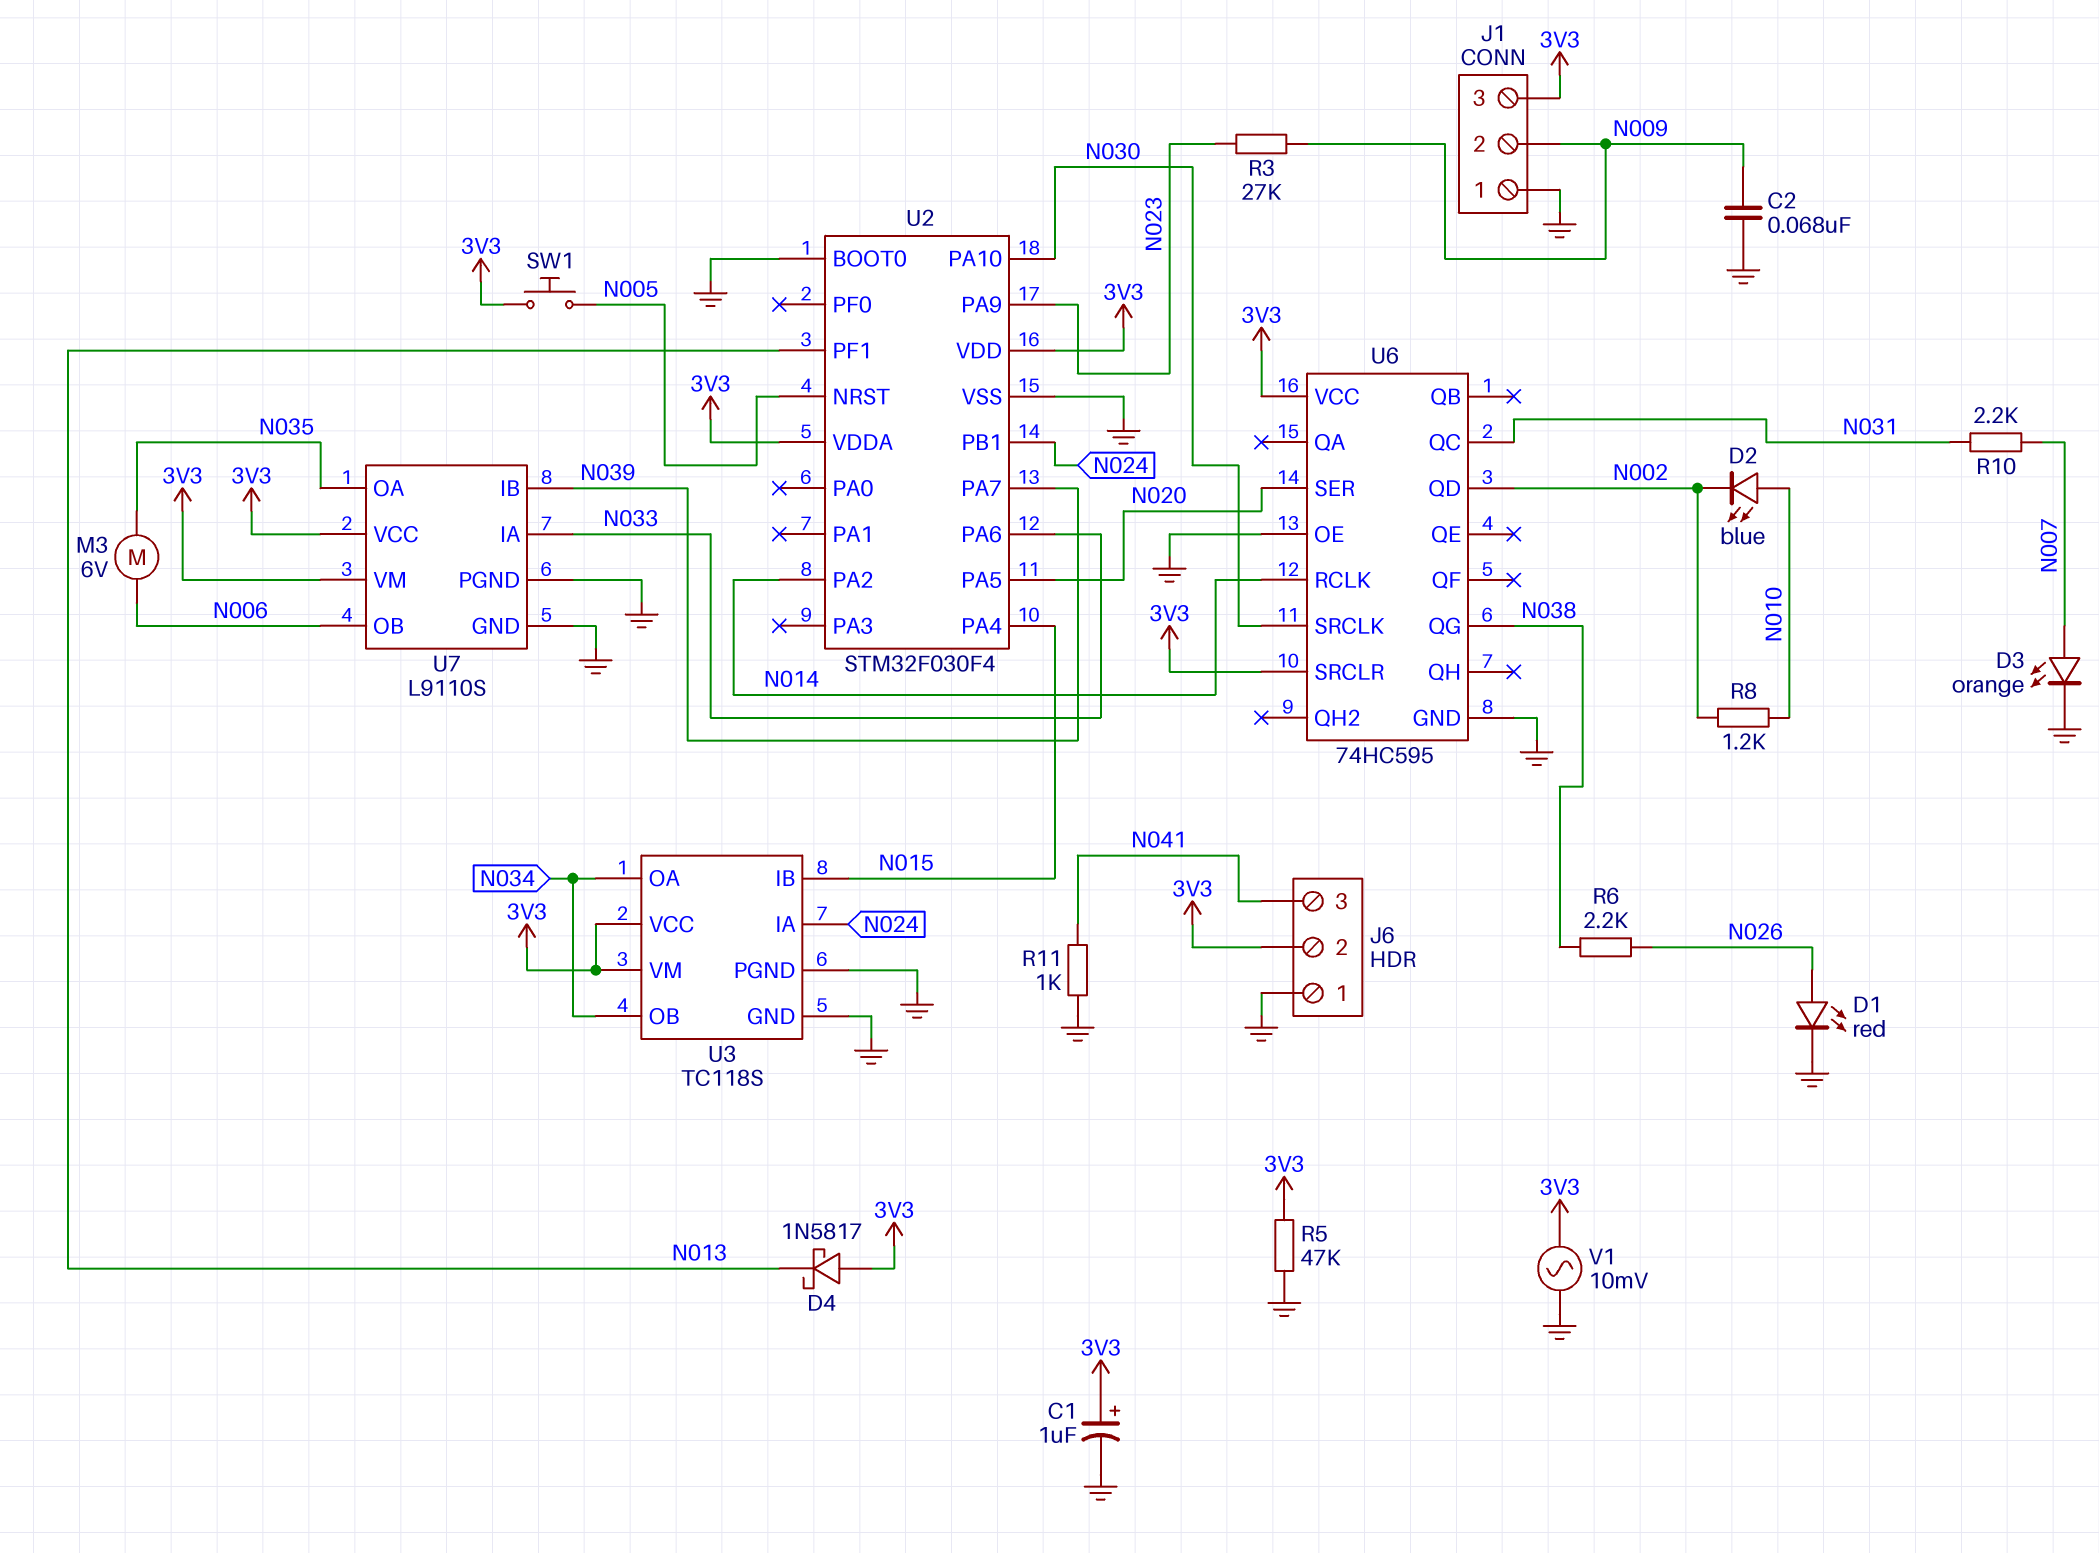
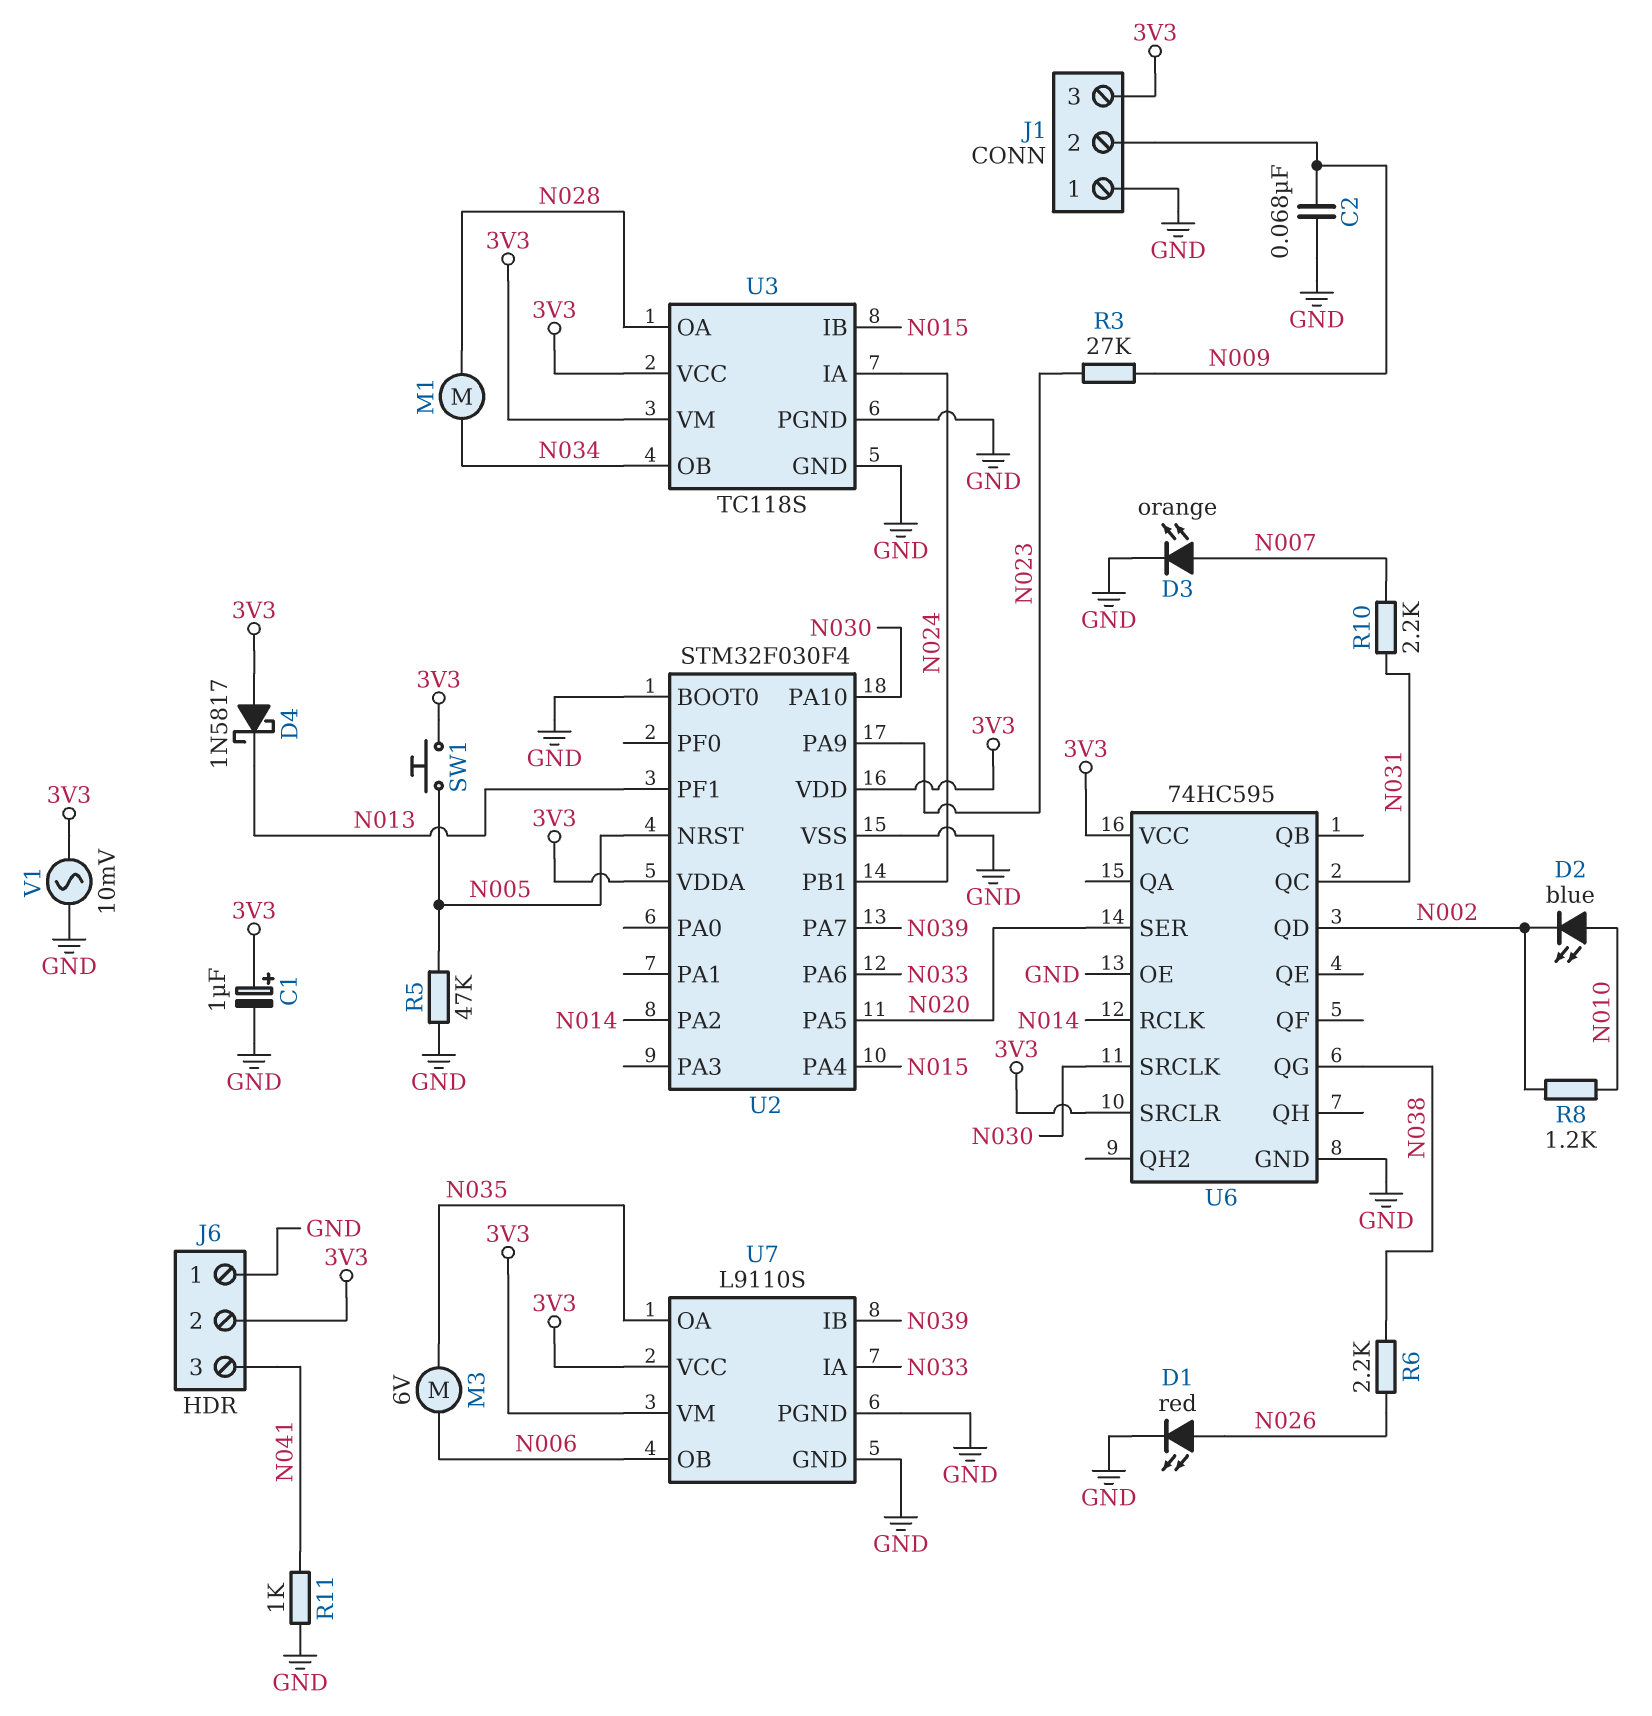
M1: none -> motor (N028, N034)
R5: 47k (3V3, GND) -> 47k (GND, N005)
U3 pin OA: N034 -> N028

